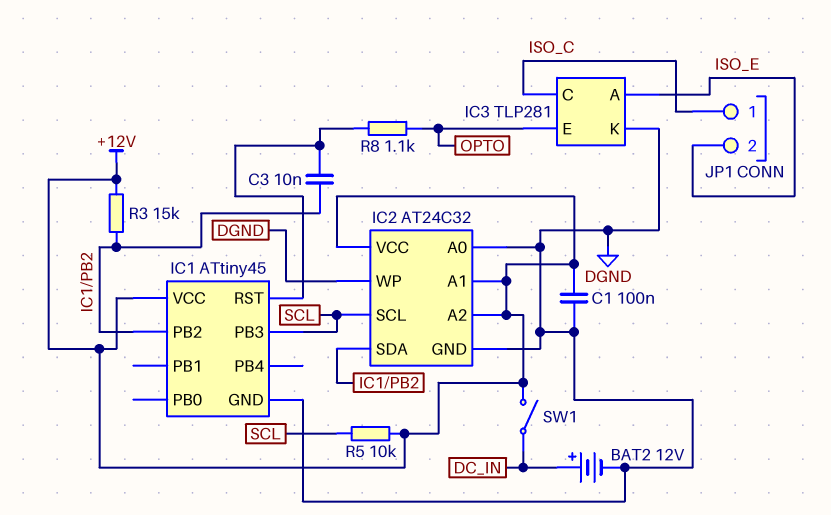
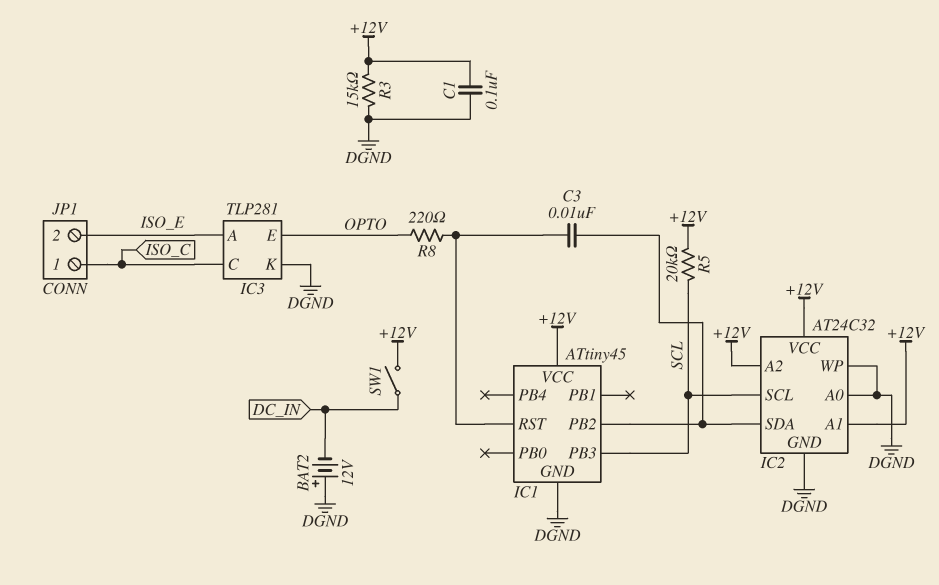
BAT2: 12V (plus DC_IN, minus DGND) -> 12V (plus DGND, minus DC_IN)
R3: 15k (+12V, IC1/PB2) -> 15k (+12V, DGND)
R5: 10k (+12V, SCL) -> 20k (+12V, SCL)
R8: 1.1k (IC1/RST, OPTO) -> 220 (IC1/RST, OPTO)

